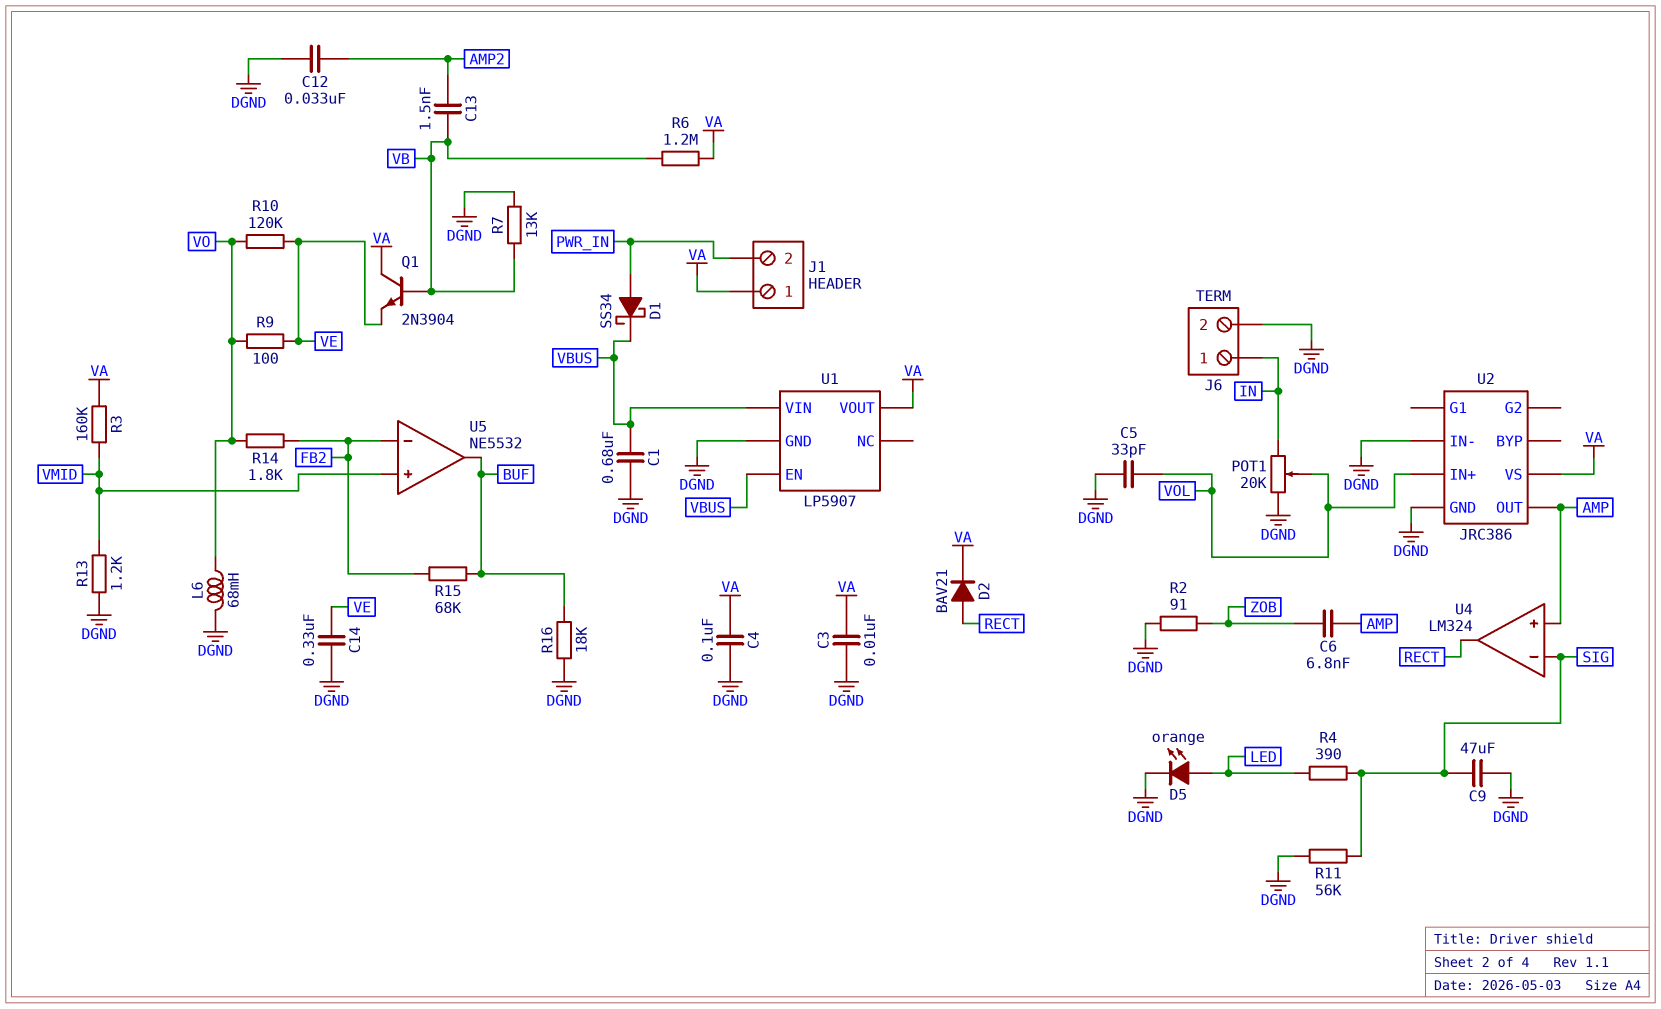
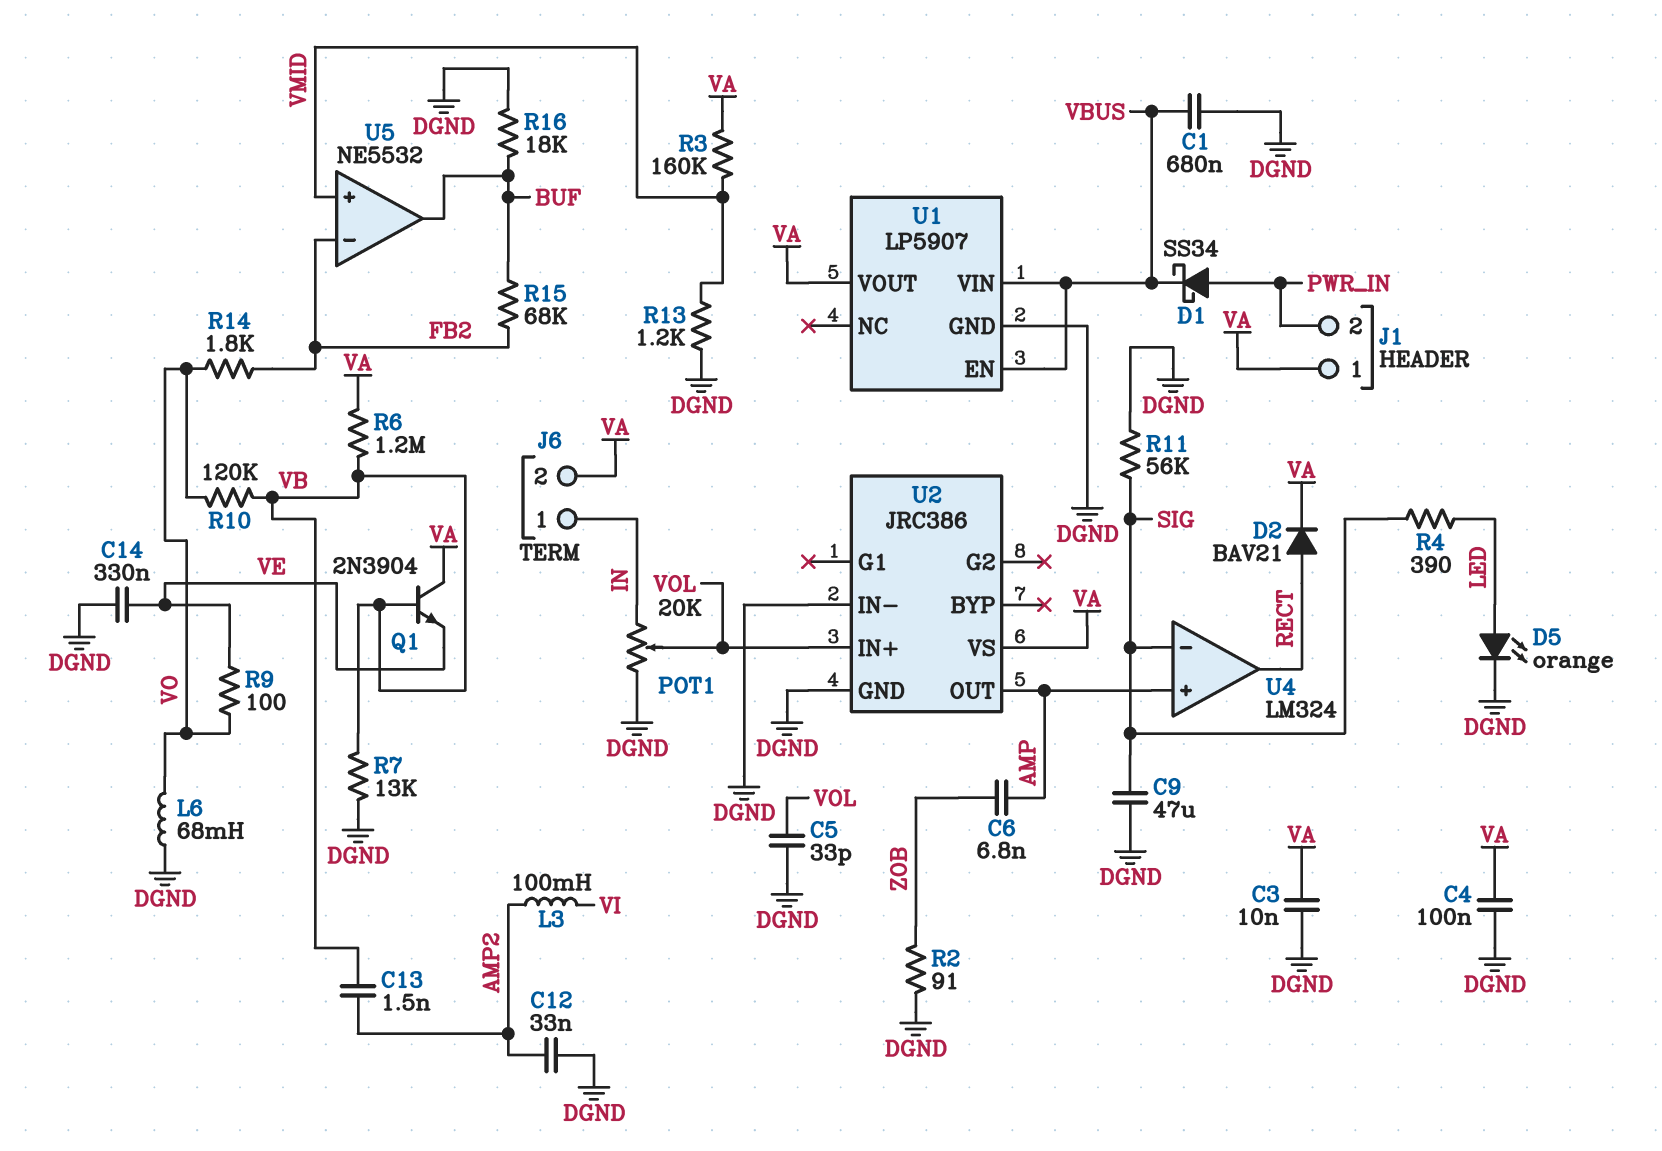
J6 pin 2: DGND -> VA
L3: none -> 100mH (AMP2, VI)
R10: 120k (VE, VO) -> 120k (VB, VO)

